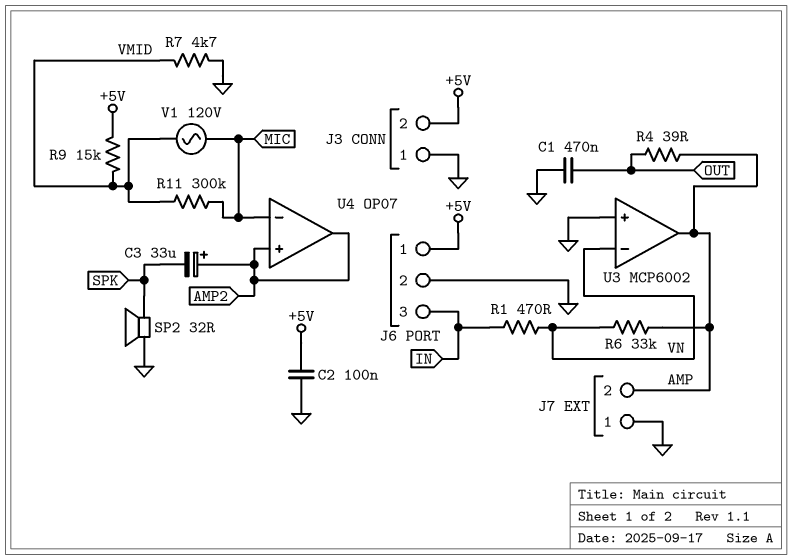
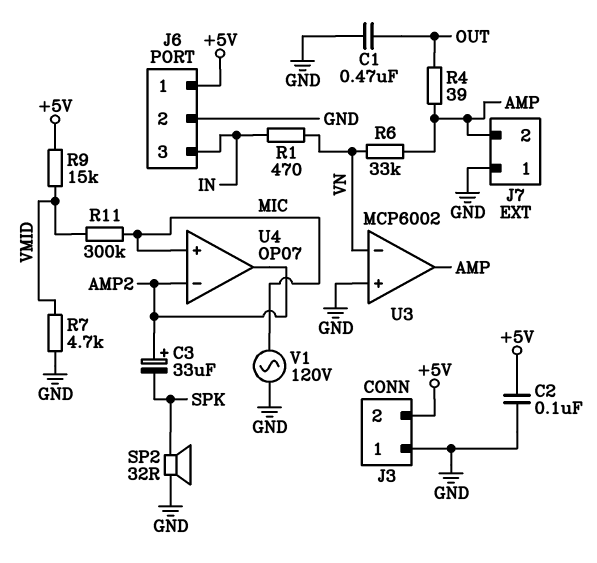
U4 pin in+: AMP2 -> MIC
U4 pin in-: MIC -> AMP2
V1: AC 120V (MIC, VMID) -> AC 120V (GND, MIC)

